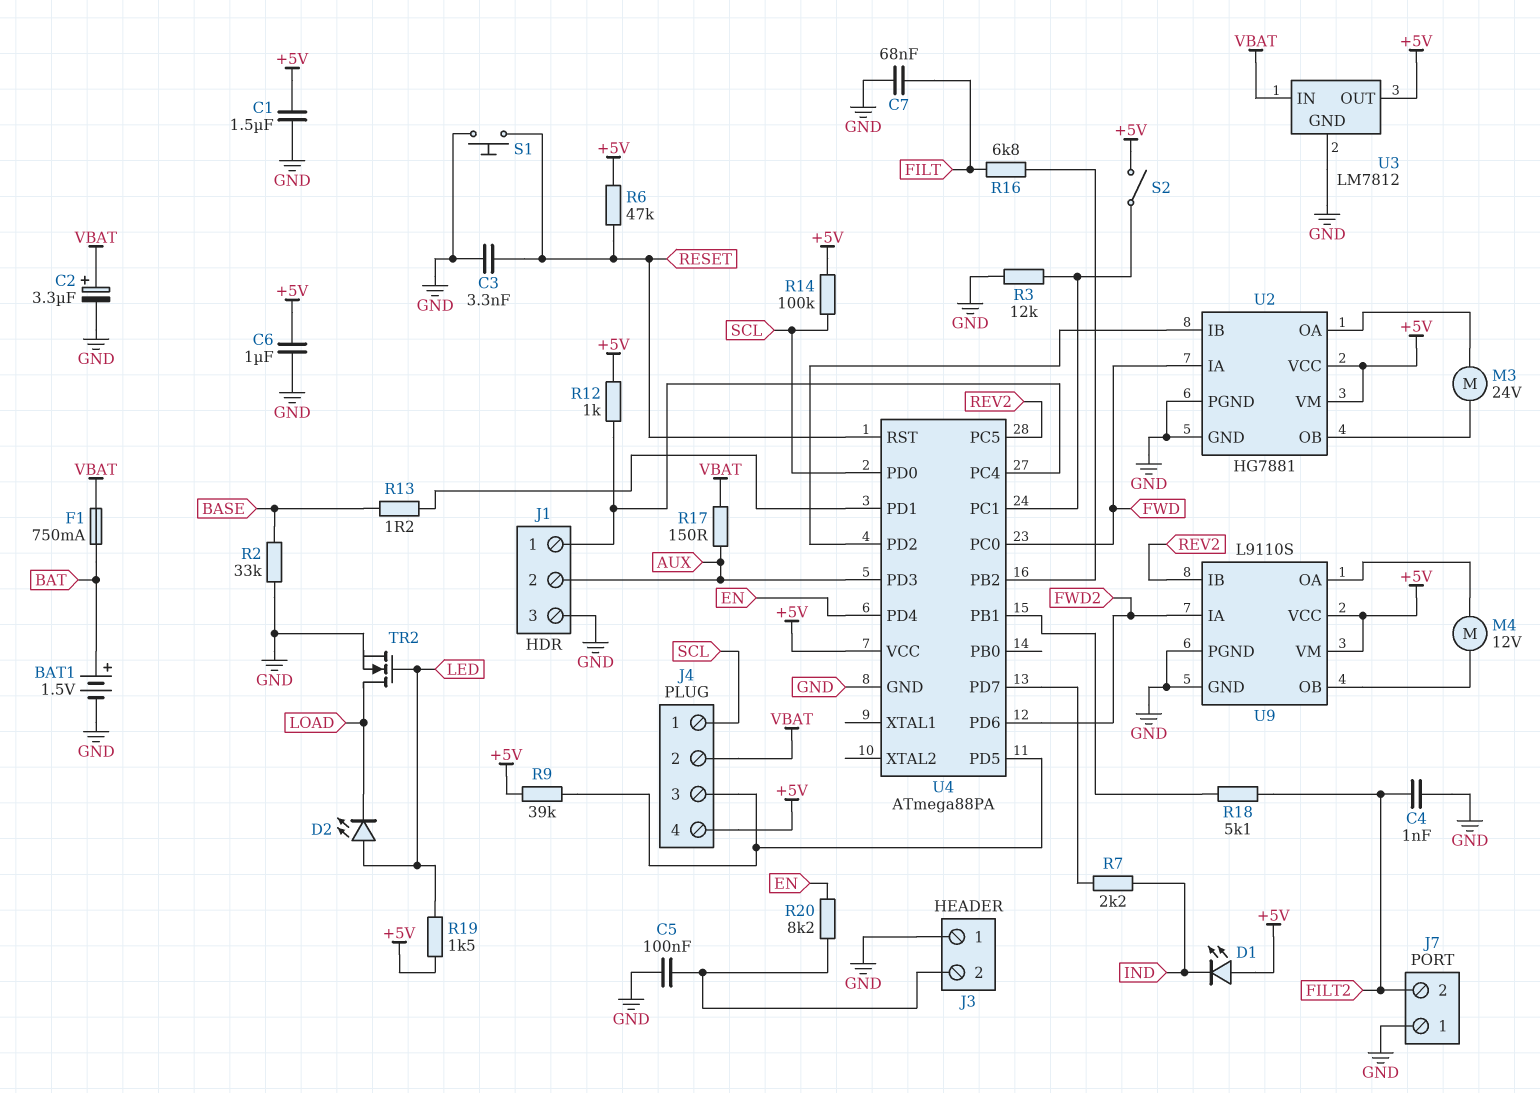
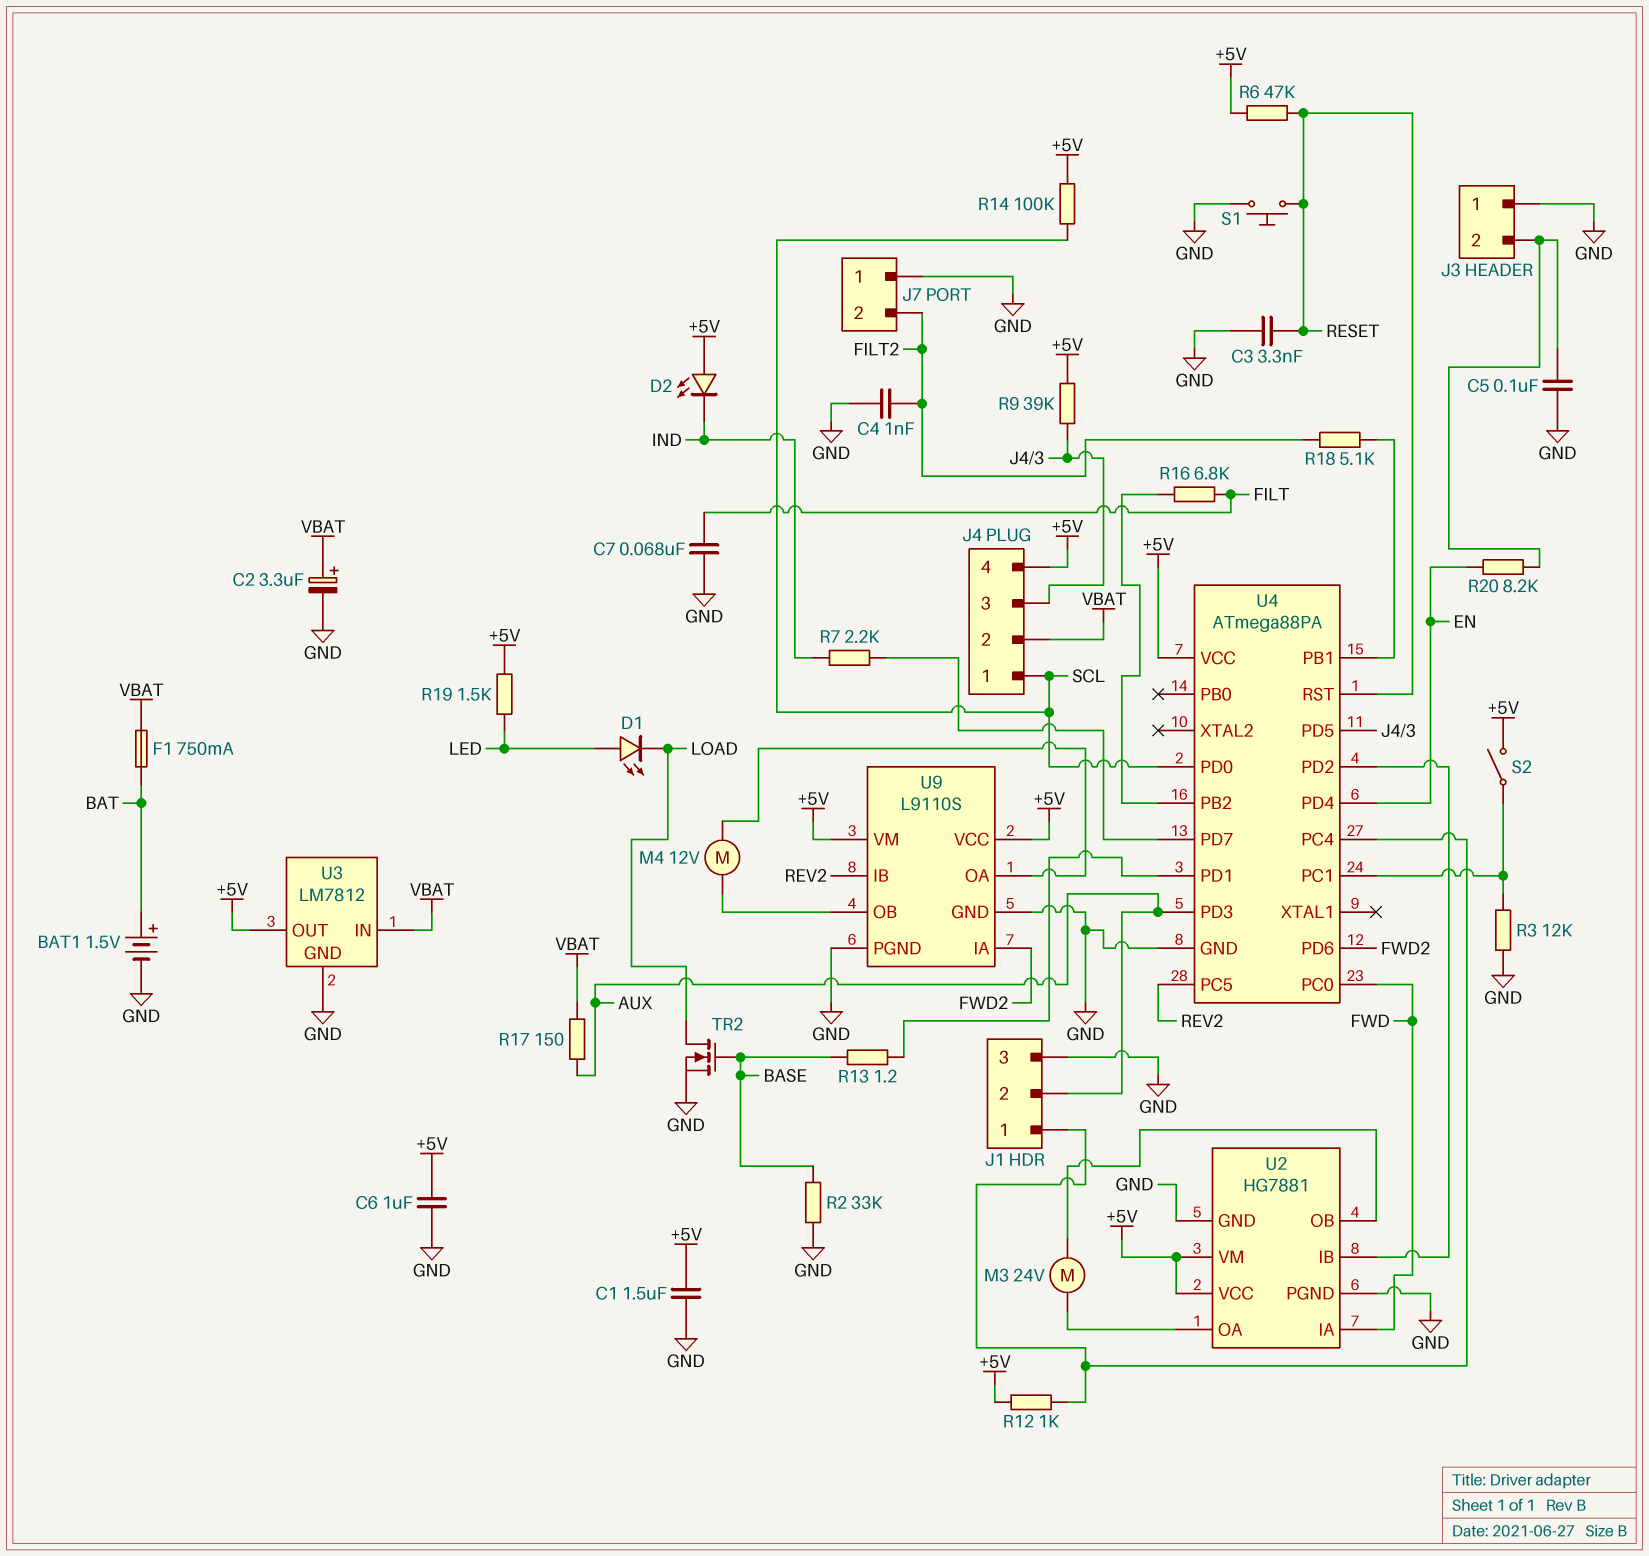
D1: LED (A +5V, K IND) -> LED (A LED, K LOAD)
D2: LED (A LED, K LOAD) -> LED (A +5V, K IND)
TR2: NMOS (G LED, D LOAD, S GND) -> NMOS (G BASE, D LOAD, S GND)

